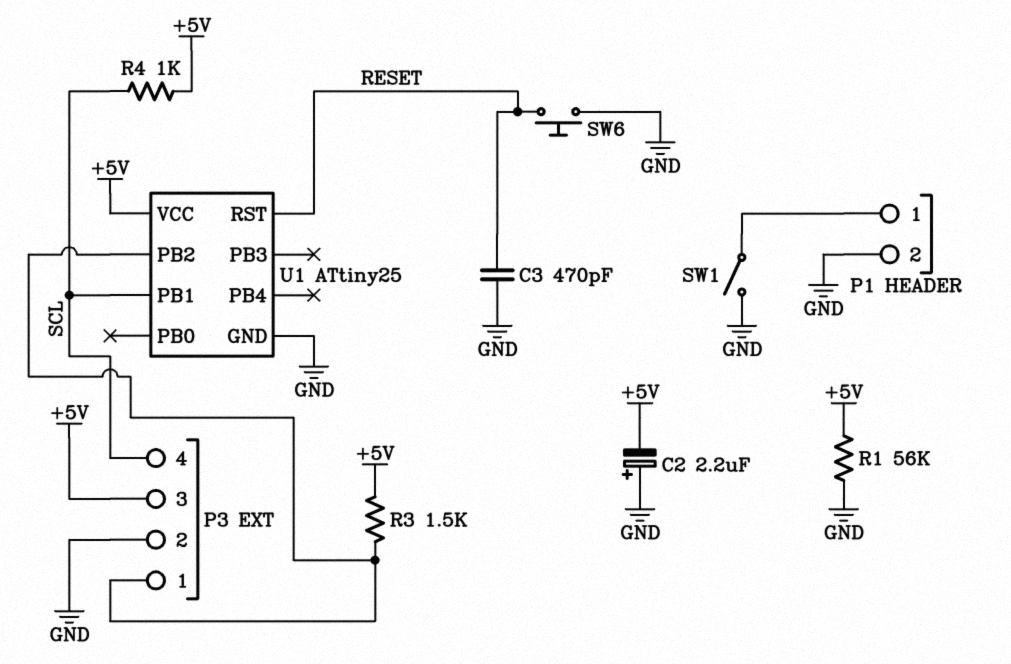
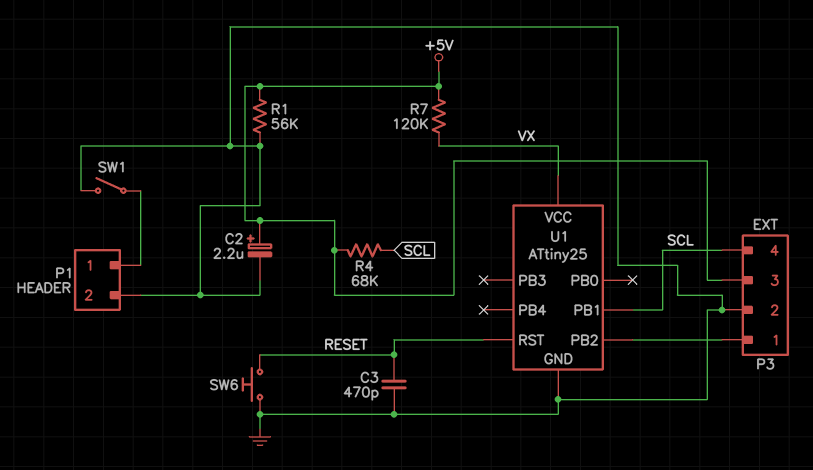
C2: 2.2uF (plus GND, minus +5V) -> 2.2uF (plus +5V, minus GND)
R3: 1.5k (+5V, P3/1) -> none
R4: 1k (+5V, SCL) -> 68k (+5V, SCL)
R7: none -> 120k (+5V, VX)
U1 pin VCC: +5V -> VX

